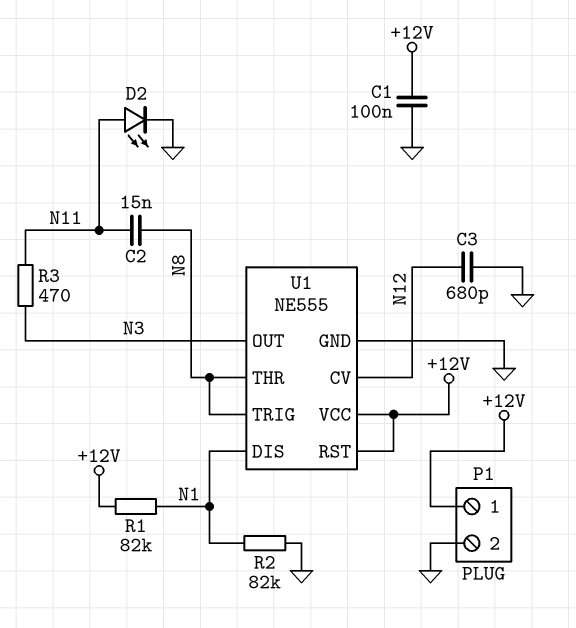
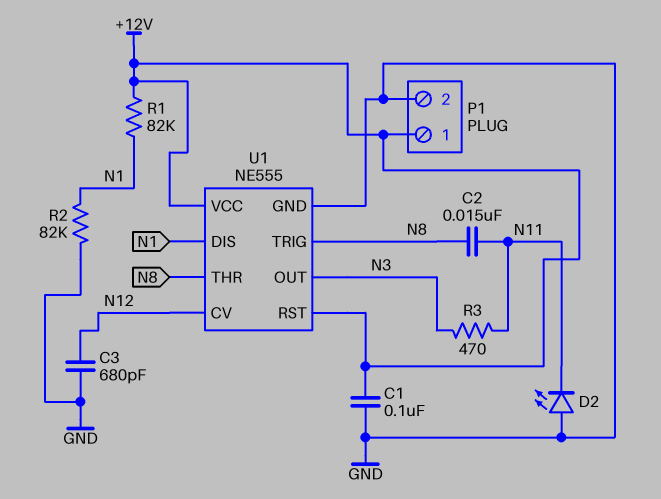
D2: LED (A N11, K GND) -> LED (A GND, K N11)

